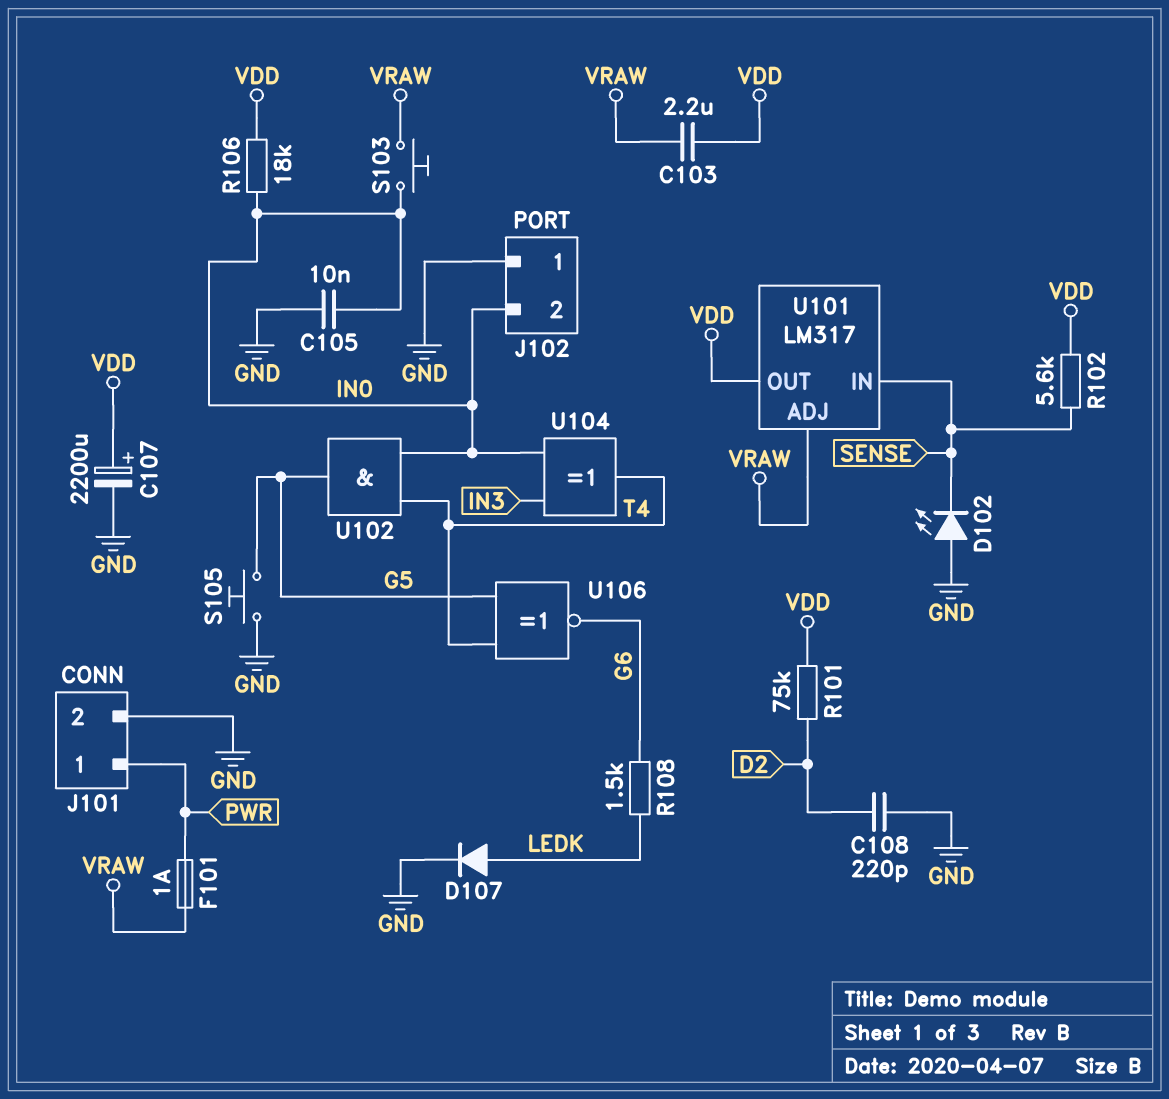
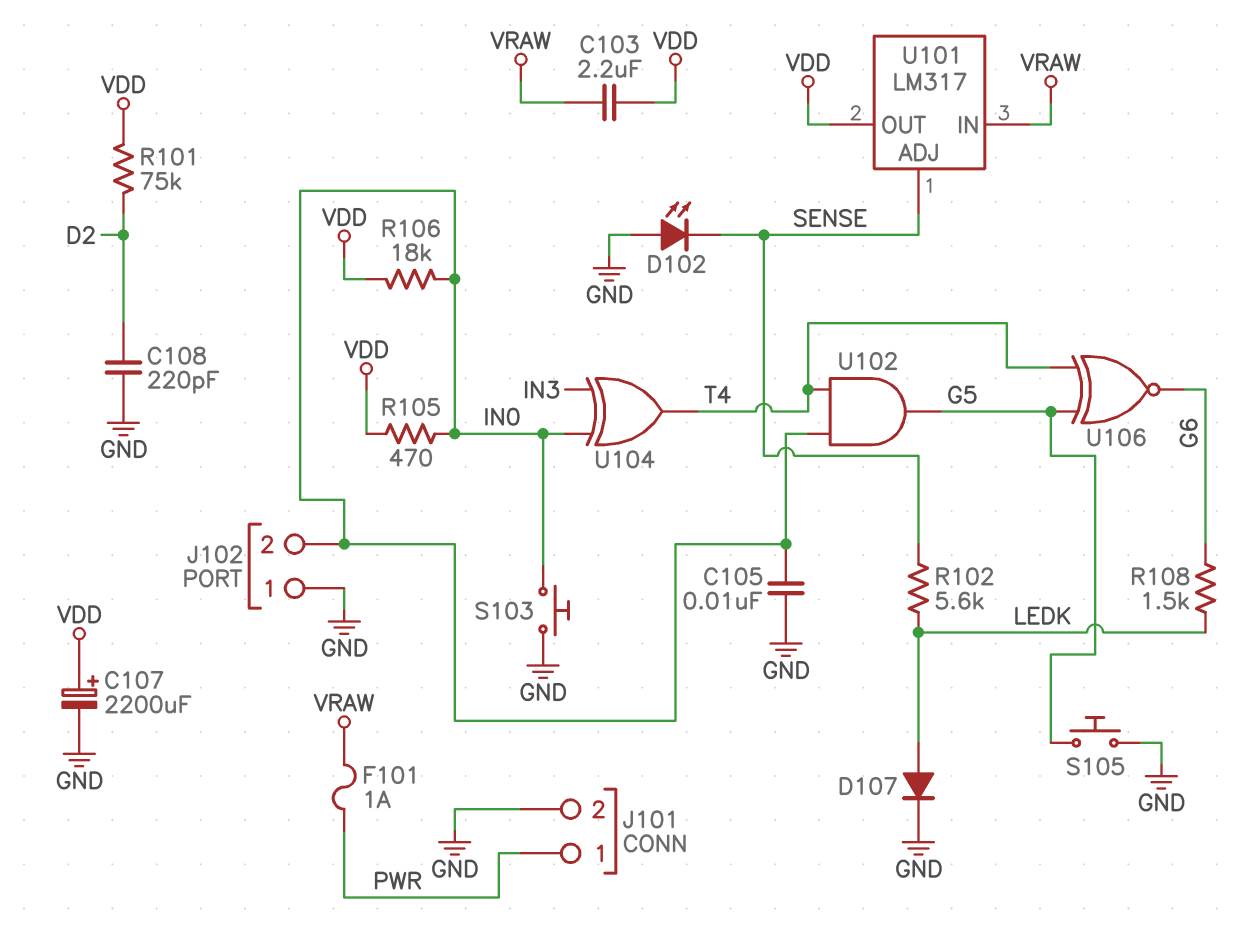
R102: 5.6k (SENSE, VDD) -> 5.6k (LEDK, SENSE)
R105: none -> 470 (IN0, VDD)
S103: button (IN0, VRAW) -> button (GND, IN0)
U101 pin ADJ: VRAW -> SENSE
U101 pin IN: SENSE -> VRAW

